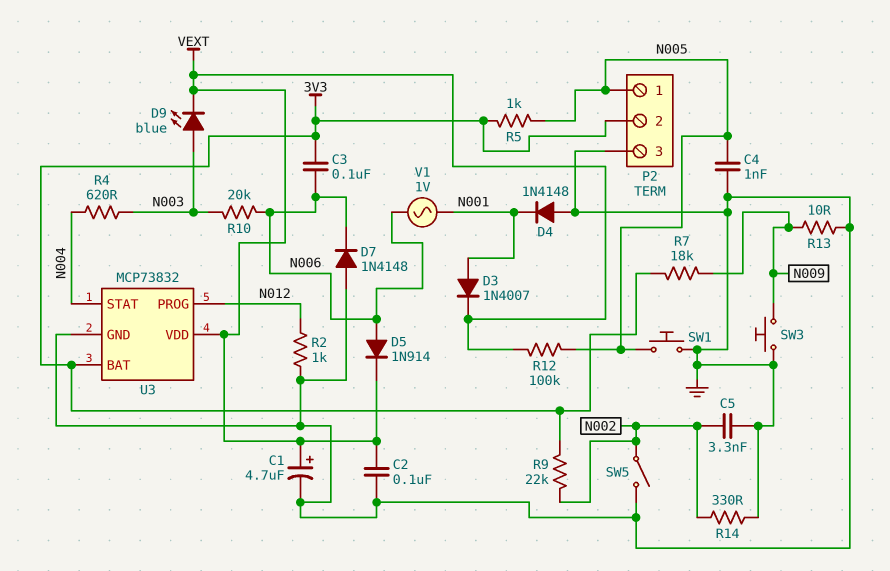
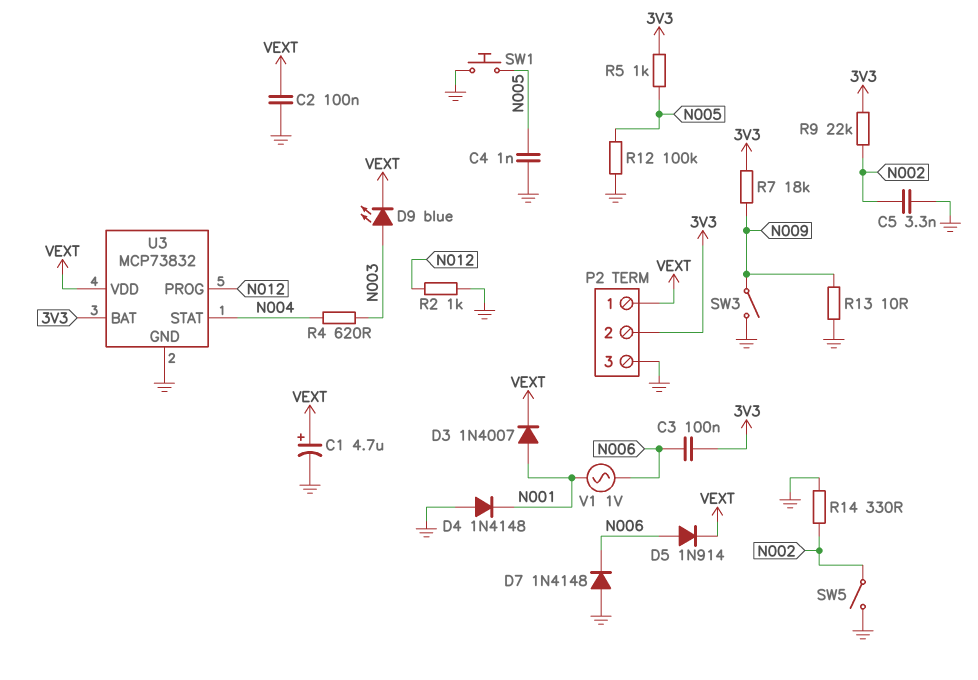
P2 pin 1: N005 -> VEXT
R10: 20k (N003, N006) -> none
R12: 100k (N005, VEXT) -> 100k (GND, N005)
SW3: button (GND, N009) -> switch (GND, N009)

